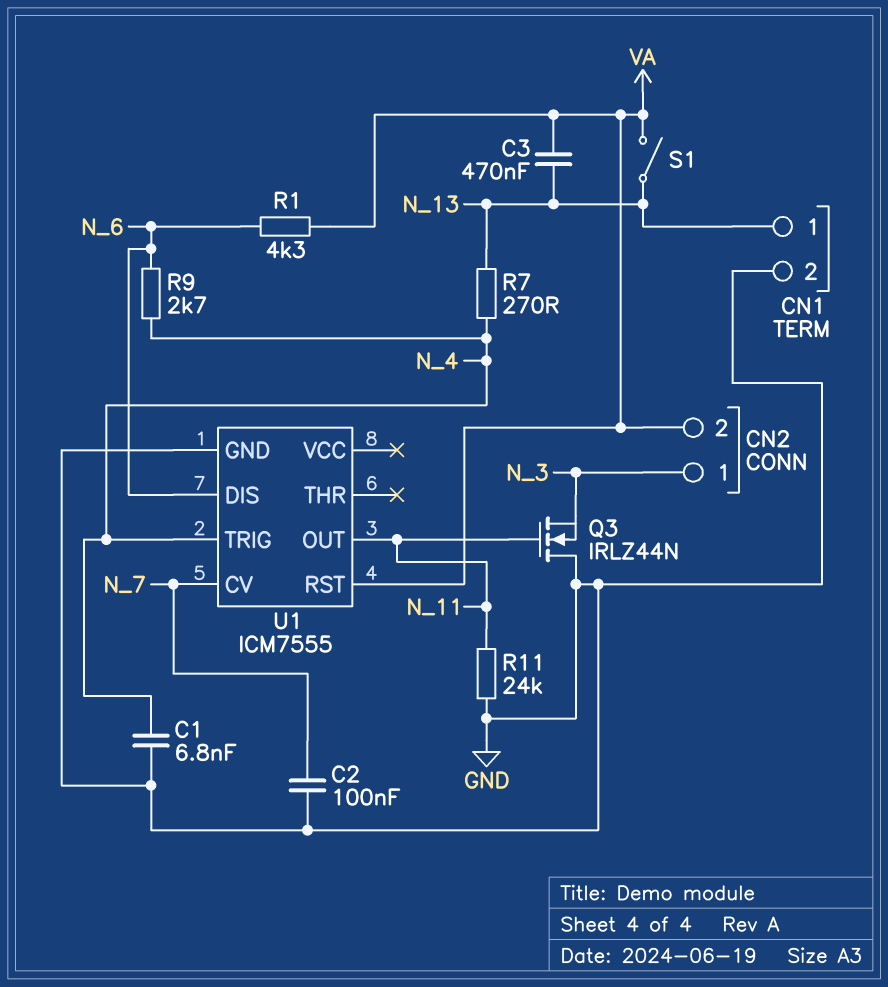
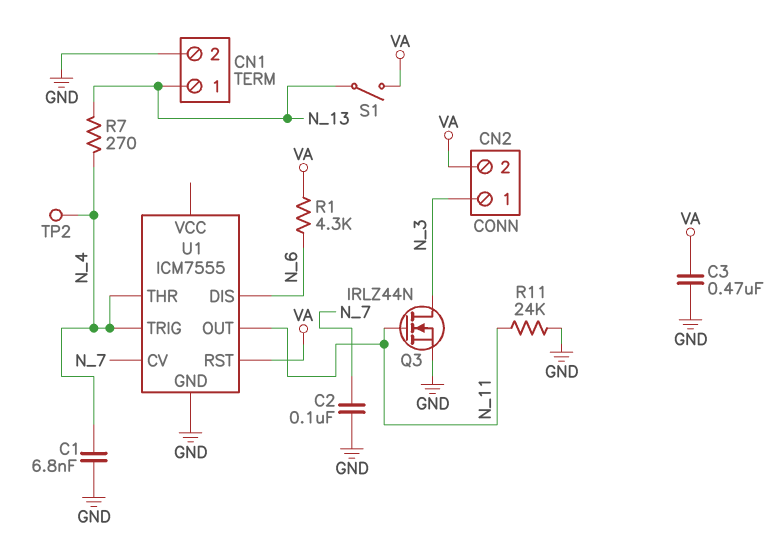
C3: 470nF (N_13, VA) -> 470nF (GND, VA)
Q3: NMOS IRLZ44N (G N_11, D GND, S N_3) -> NMOS IRLZ44N (G N_11, D N_3, S GND)
R9: 2.7k (N_4, N_6) -> none
TP2: none -> test point (N_4)
U1 pin THR: none -> N_4

